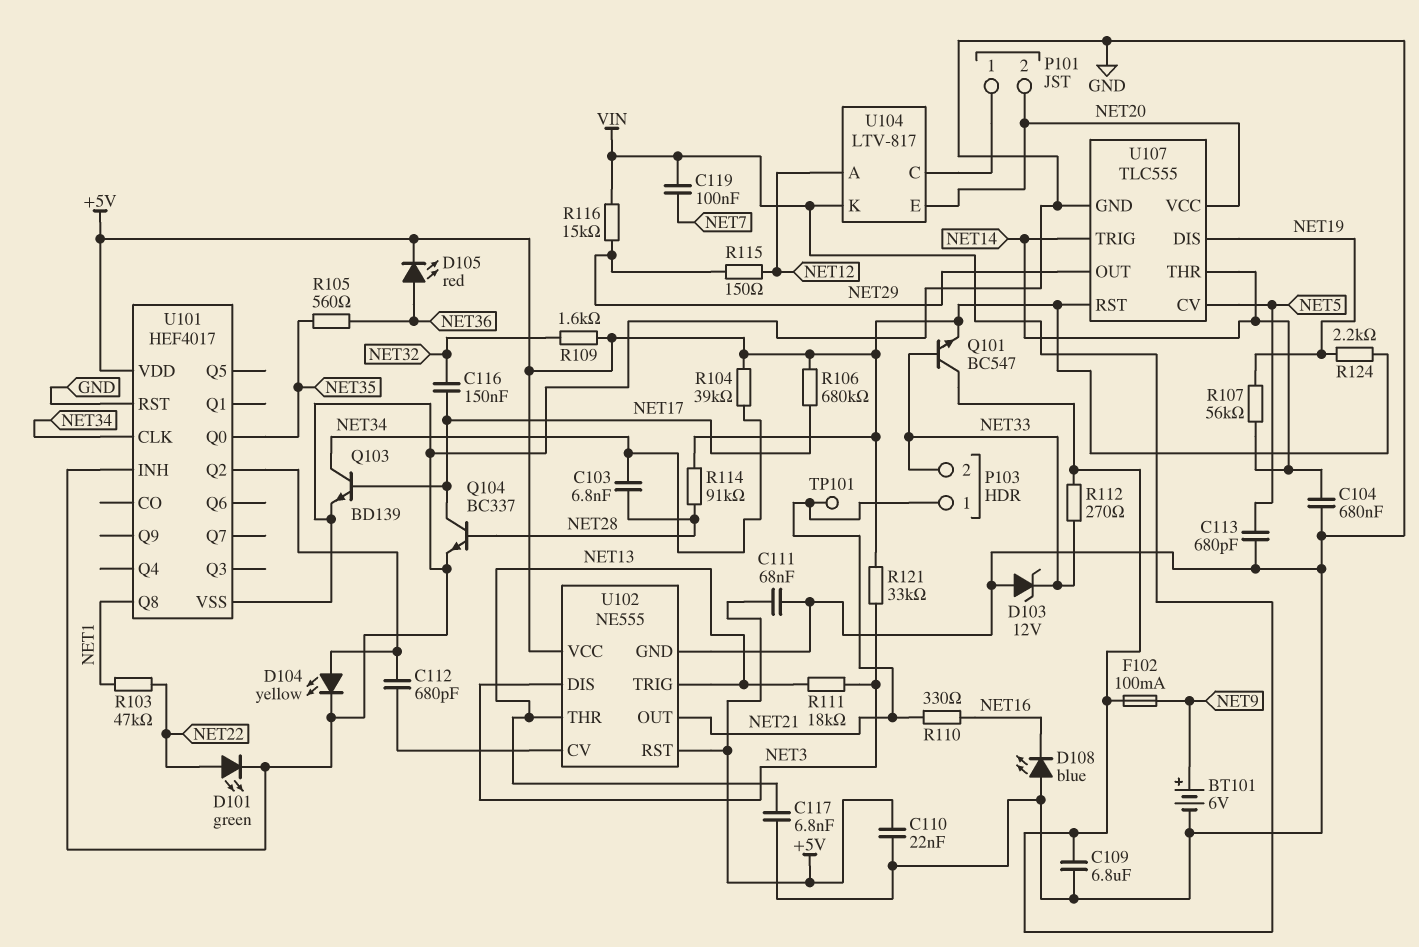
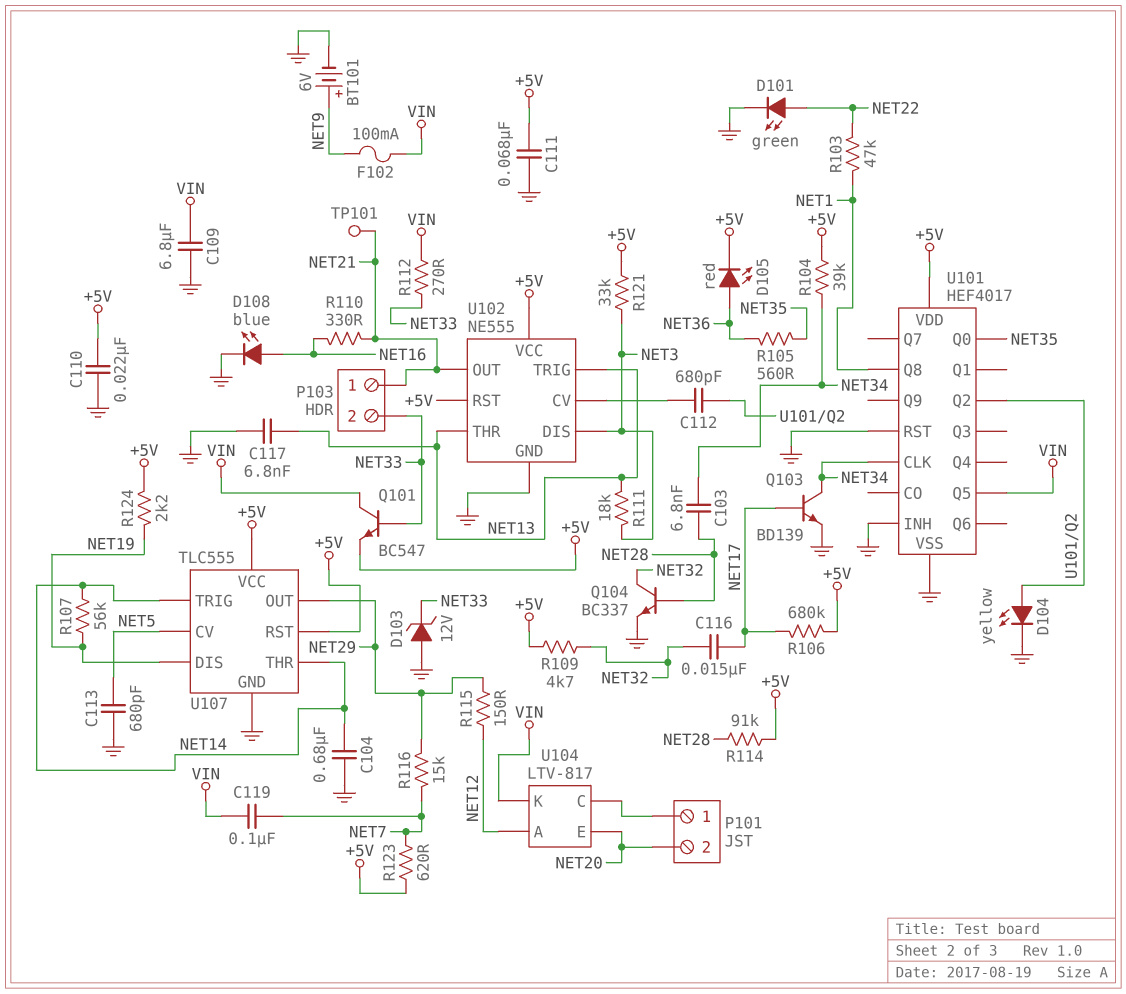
C116: 150nF (NET17, NET32) -> 15nF (NET17, NET32)
D108: LED blue (A GND, K NET16) -> LED blue (A NET16, K GND)
Q104: NPN BC337 (B NET28, C NET17, E GND) -> NPN BC337 (B NET28, C NET32, E GND)
R109: 1.6k (+5V, NET32) -> 4.7k (+5V, NET32)
R116: 15k (NET29, VIN) -> 15k (NET7, NET29)
R123: none -> 620 (+5V, NET7)
U101 pin Q5: none -> VIN
U107 pin VCC: NET20 -> +5V

